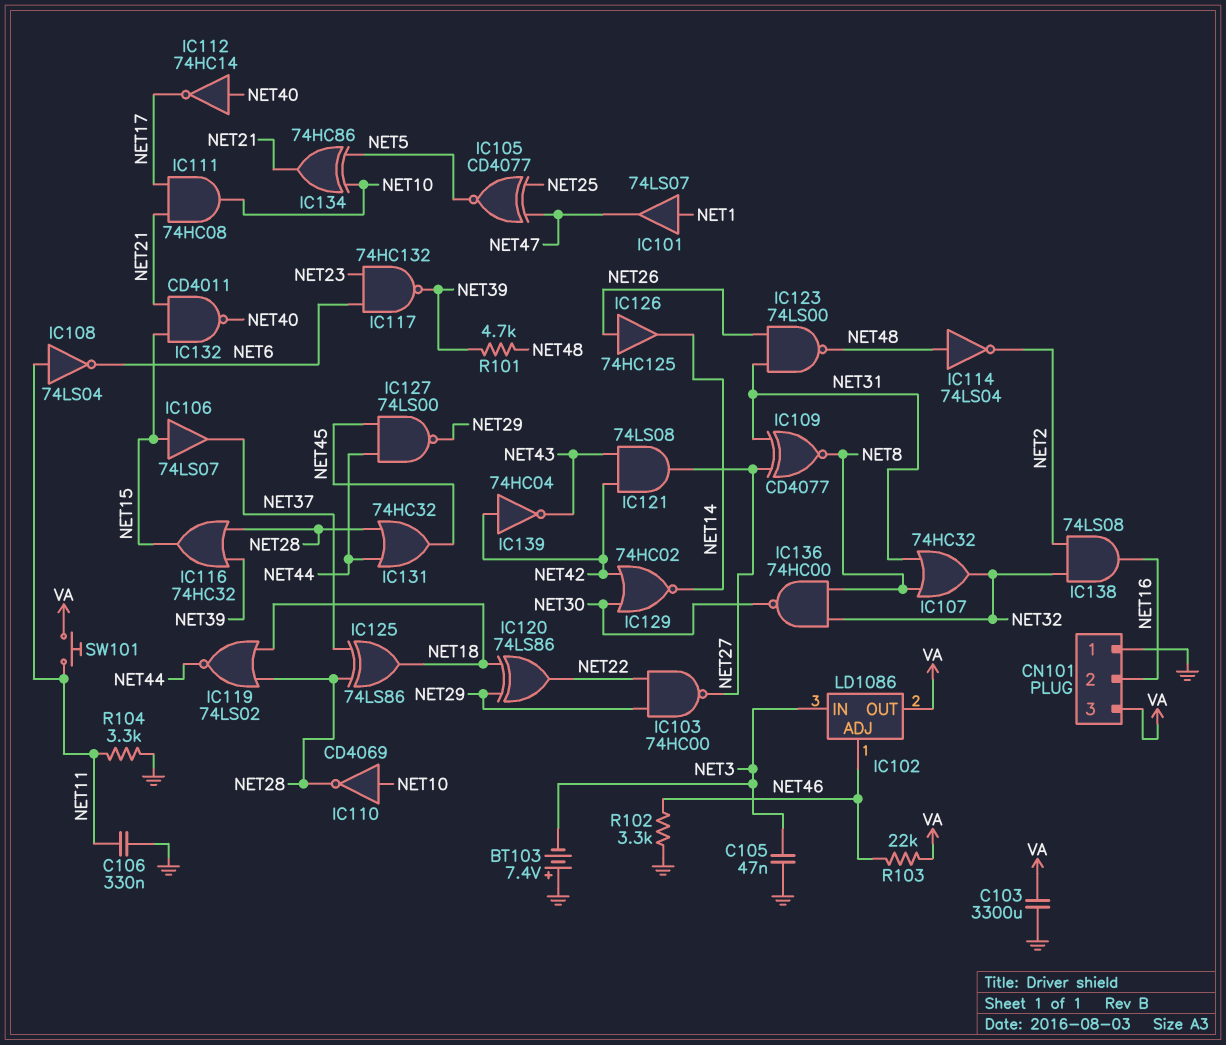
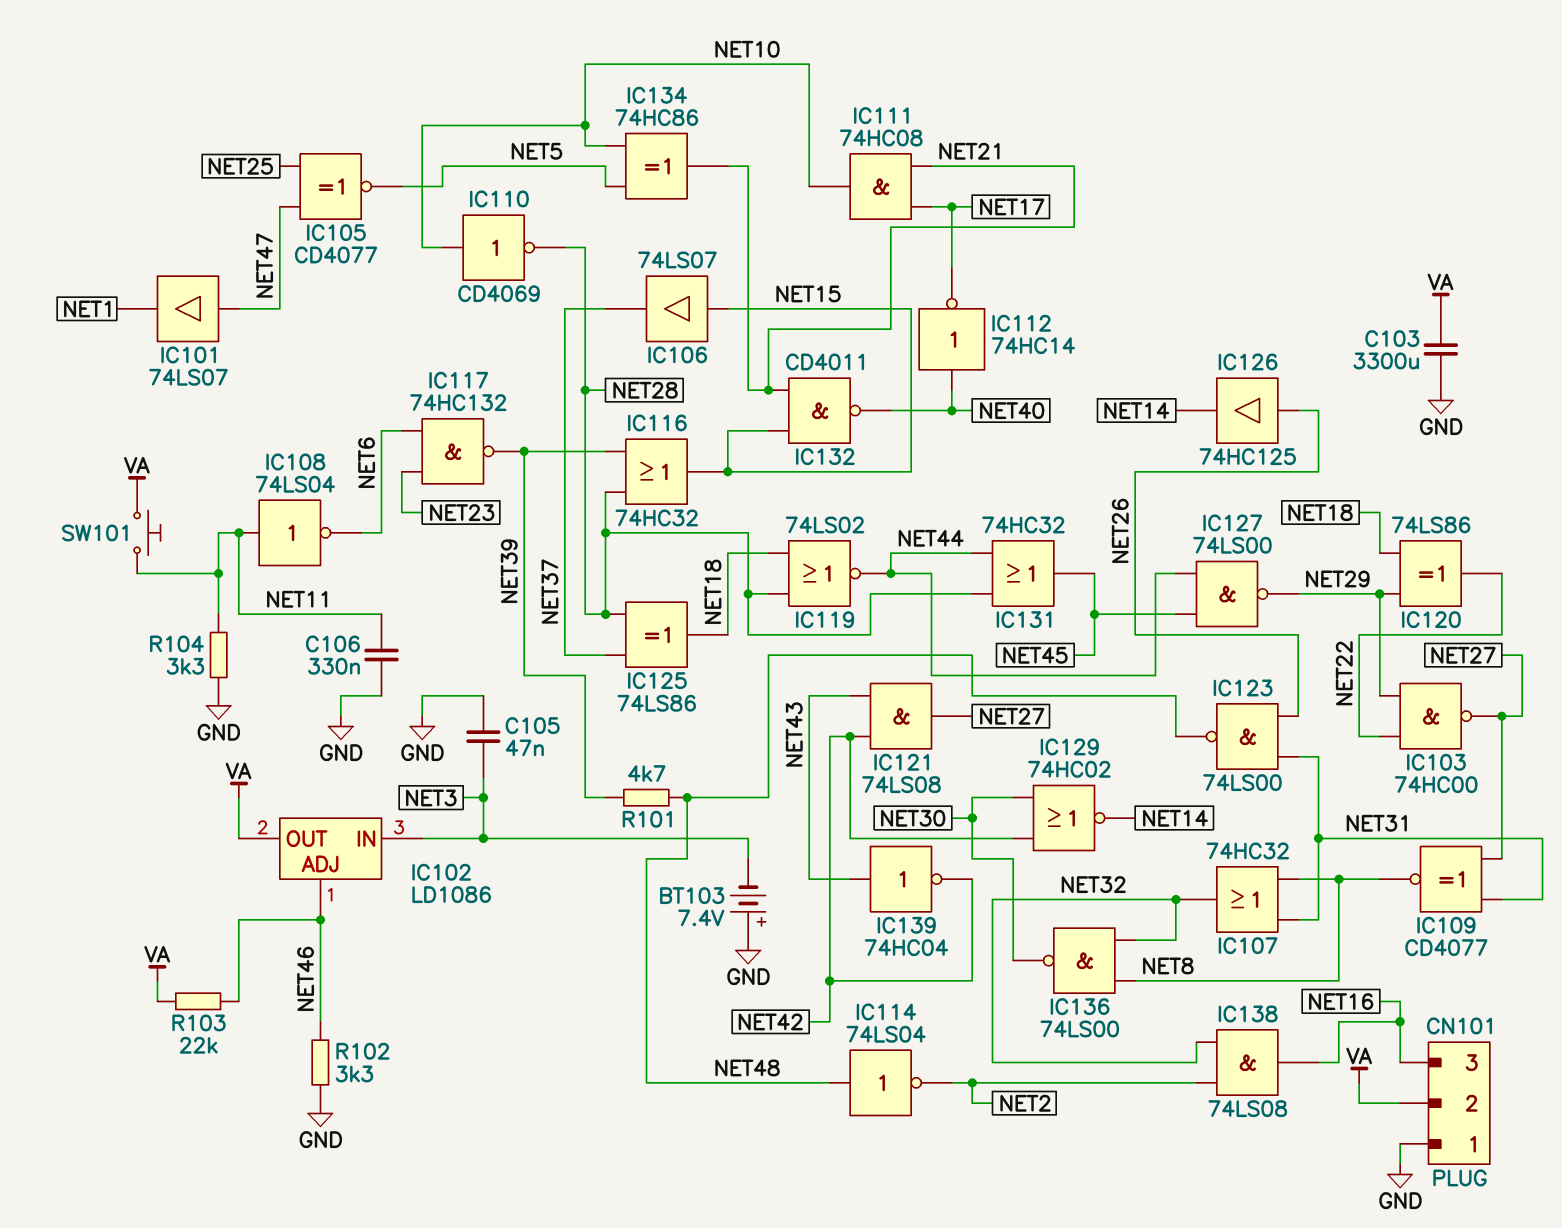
CN101 pin 2: NET16 -> VA
CN101 pin 3: VA -> NET16
IC101: buffer 74LS07 (in NET1, out NET47) -> buffer 74LS07 (in NET47, out NET1)
IC136: NAND 74HC00 (in NET8, in NET32, out NET30) -> NAND 74LS00 (in NET8, in NET32, out NET30)
IC139: NOT 74HC04 (in NET42, out NET43) -> NOT 74HC04 (in NET43, out NET42)

